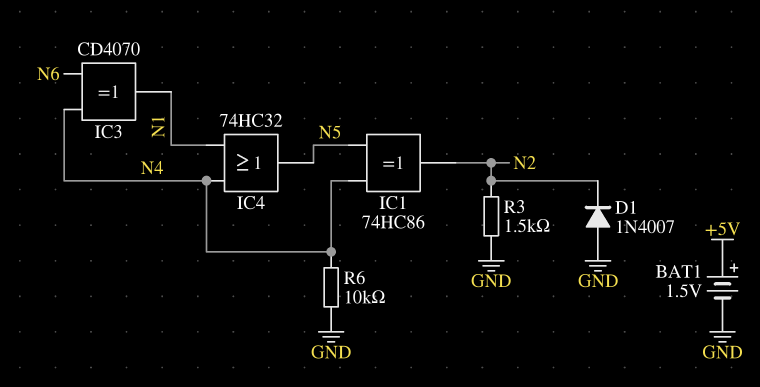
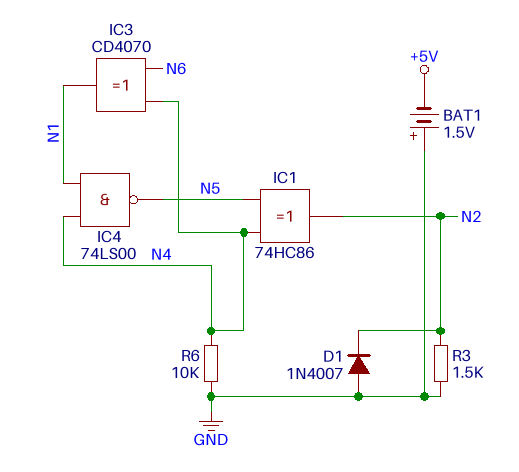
BAT1: 1.5V (plus +5V, minus GND) -> 1.5V (plus GND, minus +5V)
IC4: OR 74HC32 (in N1, in N4, out N5) -> NAND 74LS00 (in N1, in N4, out N5)

